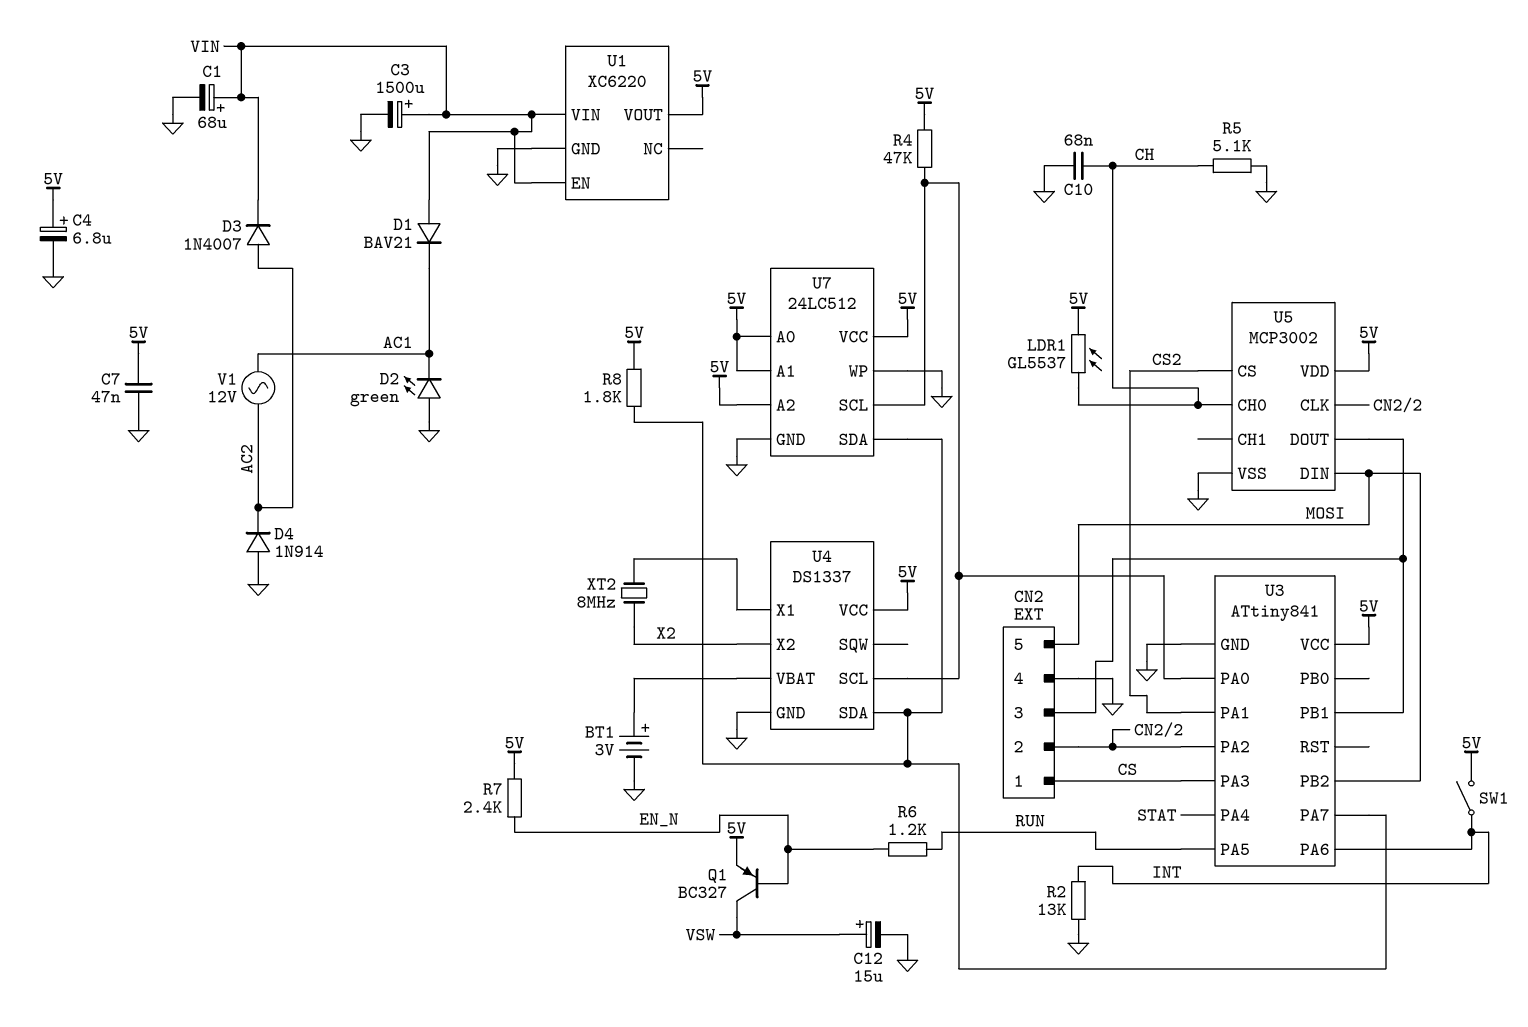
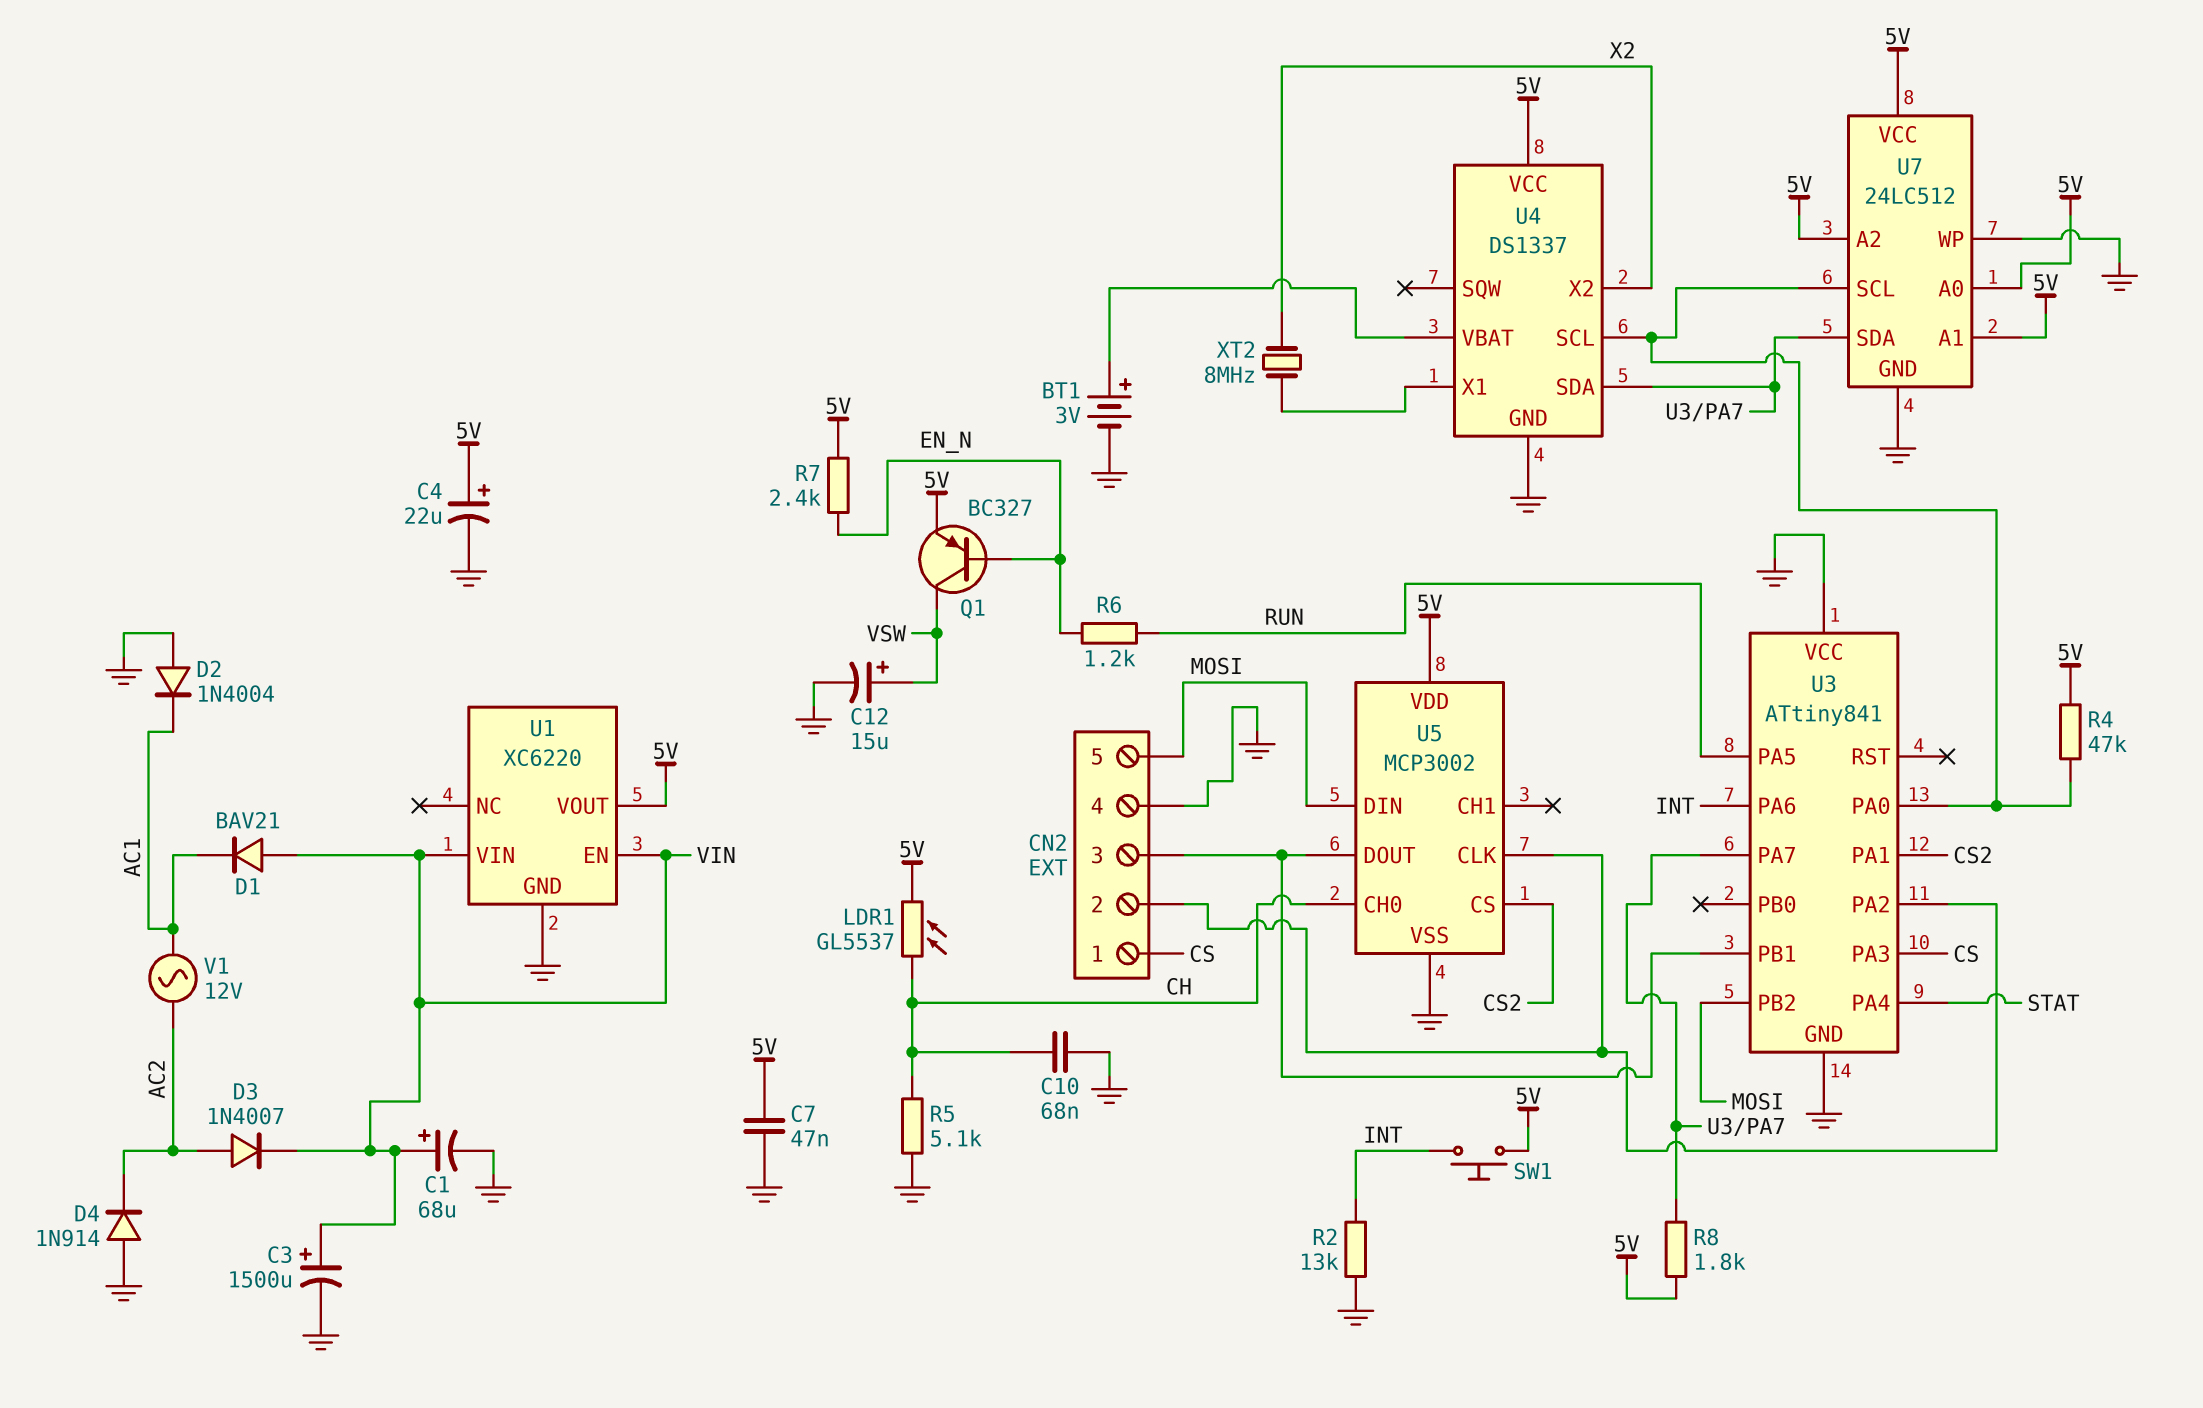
C4: 6.8uF (plus 5V, minus GND) -> 22uF (plus 5V, minus GND)
D2: LED green (A GND, K AC1) -> diode 1N4004 (A GND, K AC1)
SW1: switch (5V, INT) -> button (5V, INT)
U3 pin VCC: 5V -> GND

